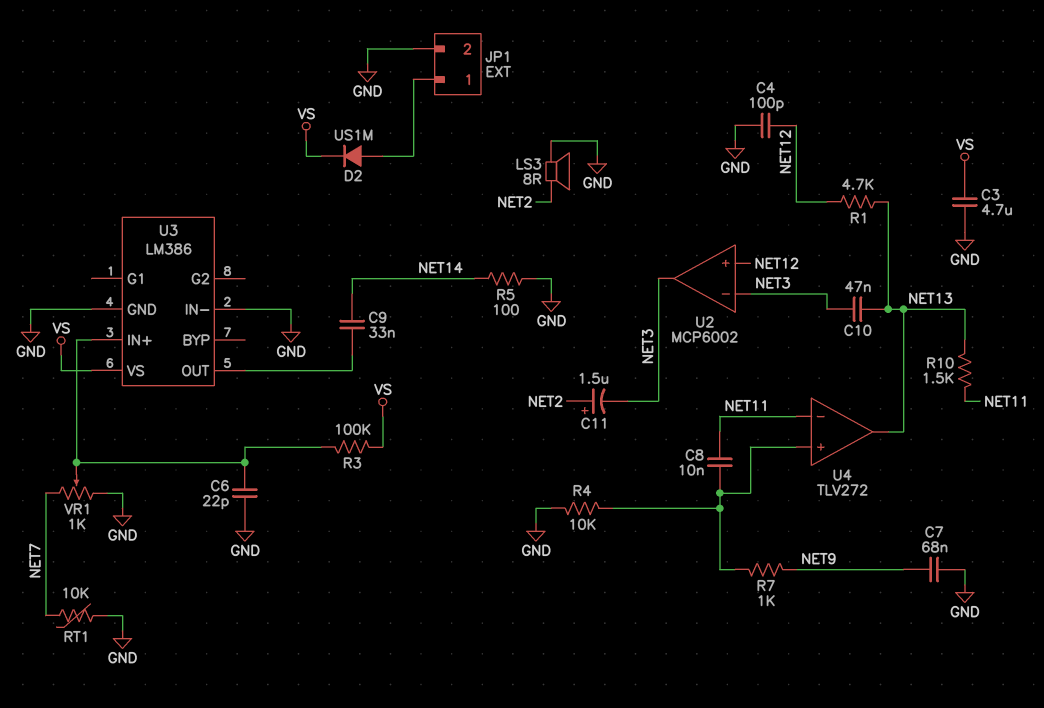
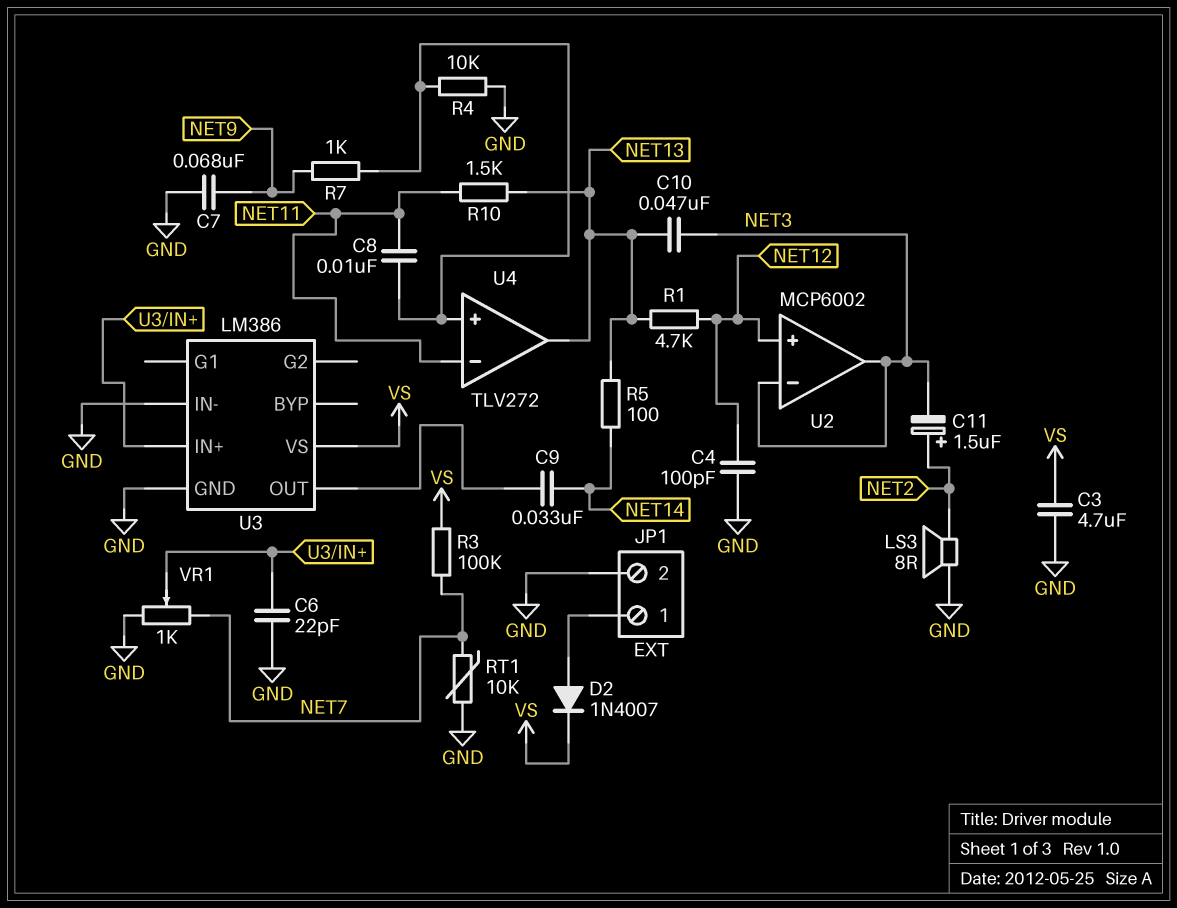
D2: diode US1M (A JP1/1, K VS) -> diode 1N4007 (A JP1/1, K VS)
R3: 100k (U3/IN+, VS) -> 100k (NET7, VS)
R5: 100 (GND, NET14) -> 100 (NET13, NET14)

